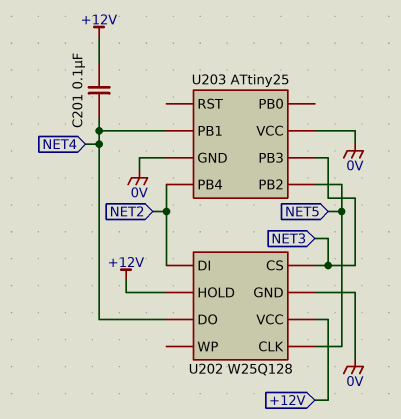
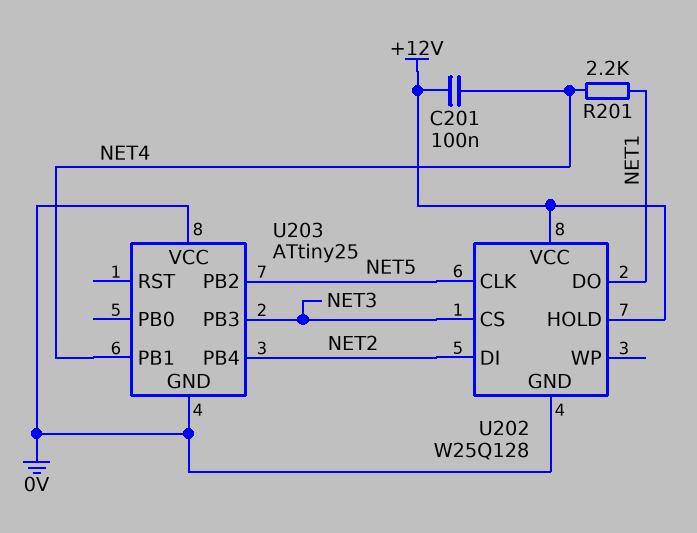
R201: none -> 2.2k (NET1, NET4)
U202 pin DO: NET4 -> NET1

